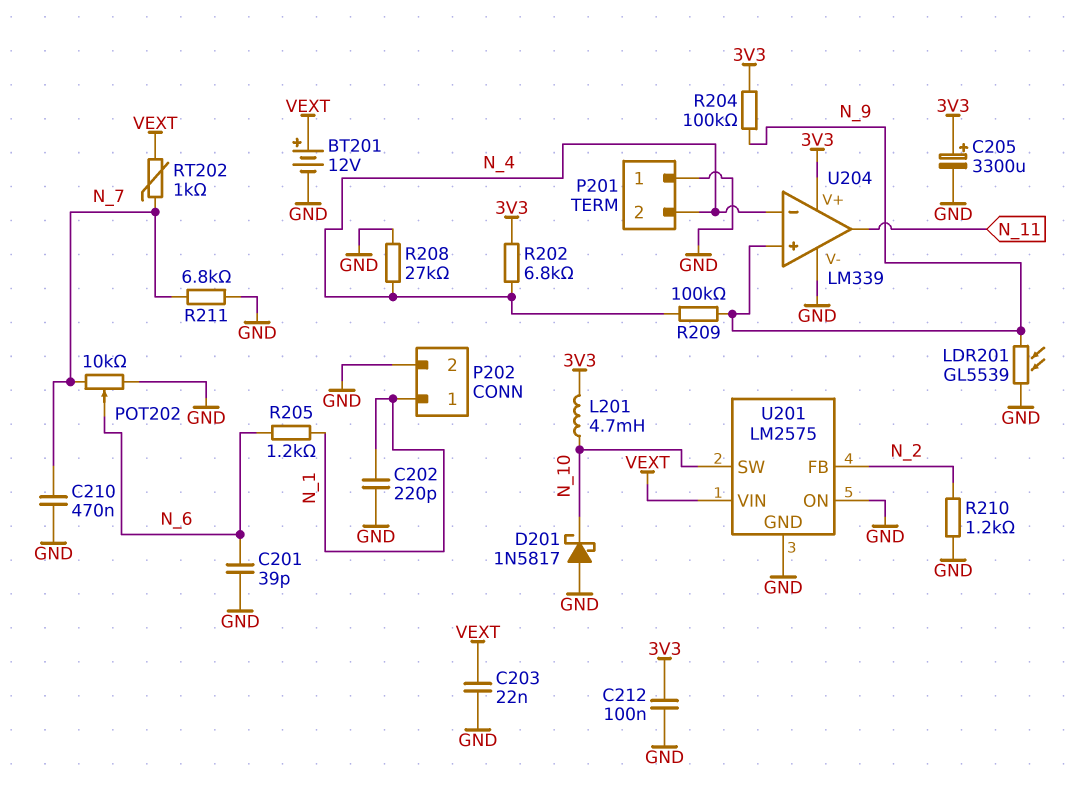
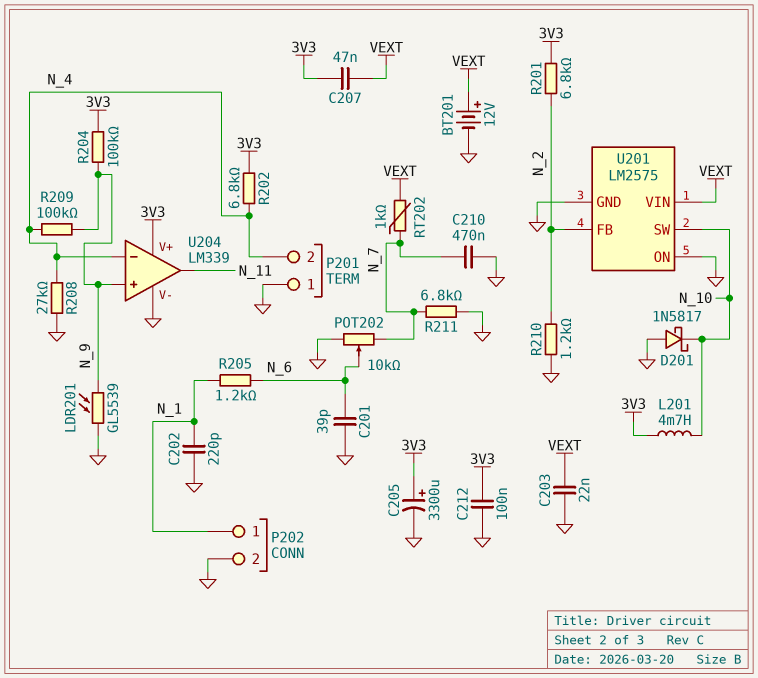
C207: none -> 47nF (3V3, VEXT)
R201: none -> 6.8k (3V3, N_2)

